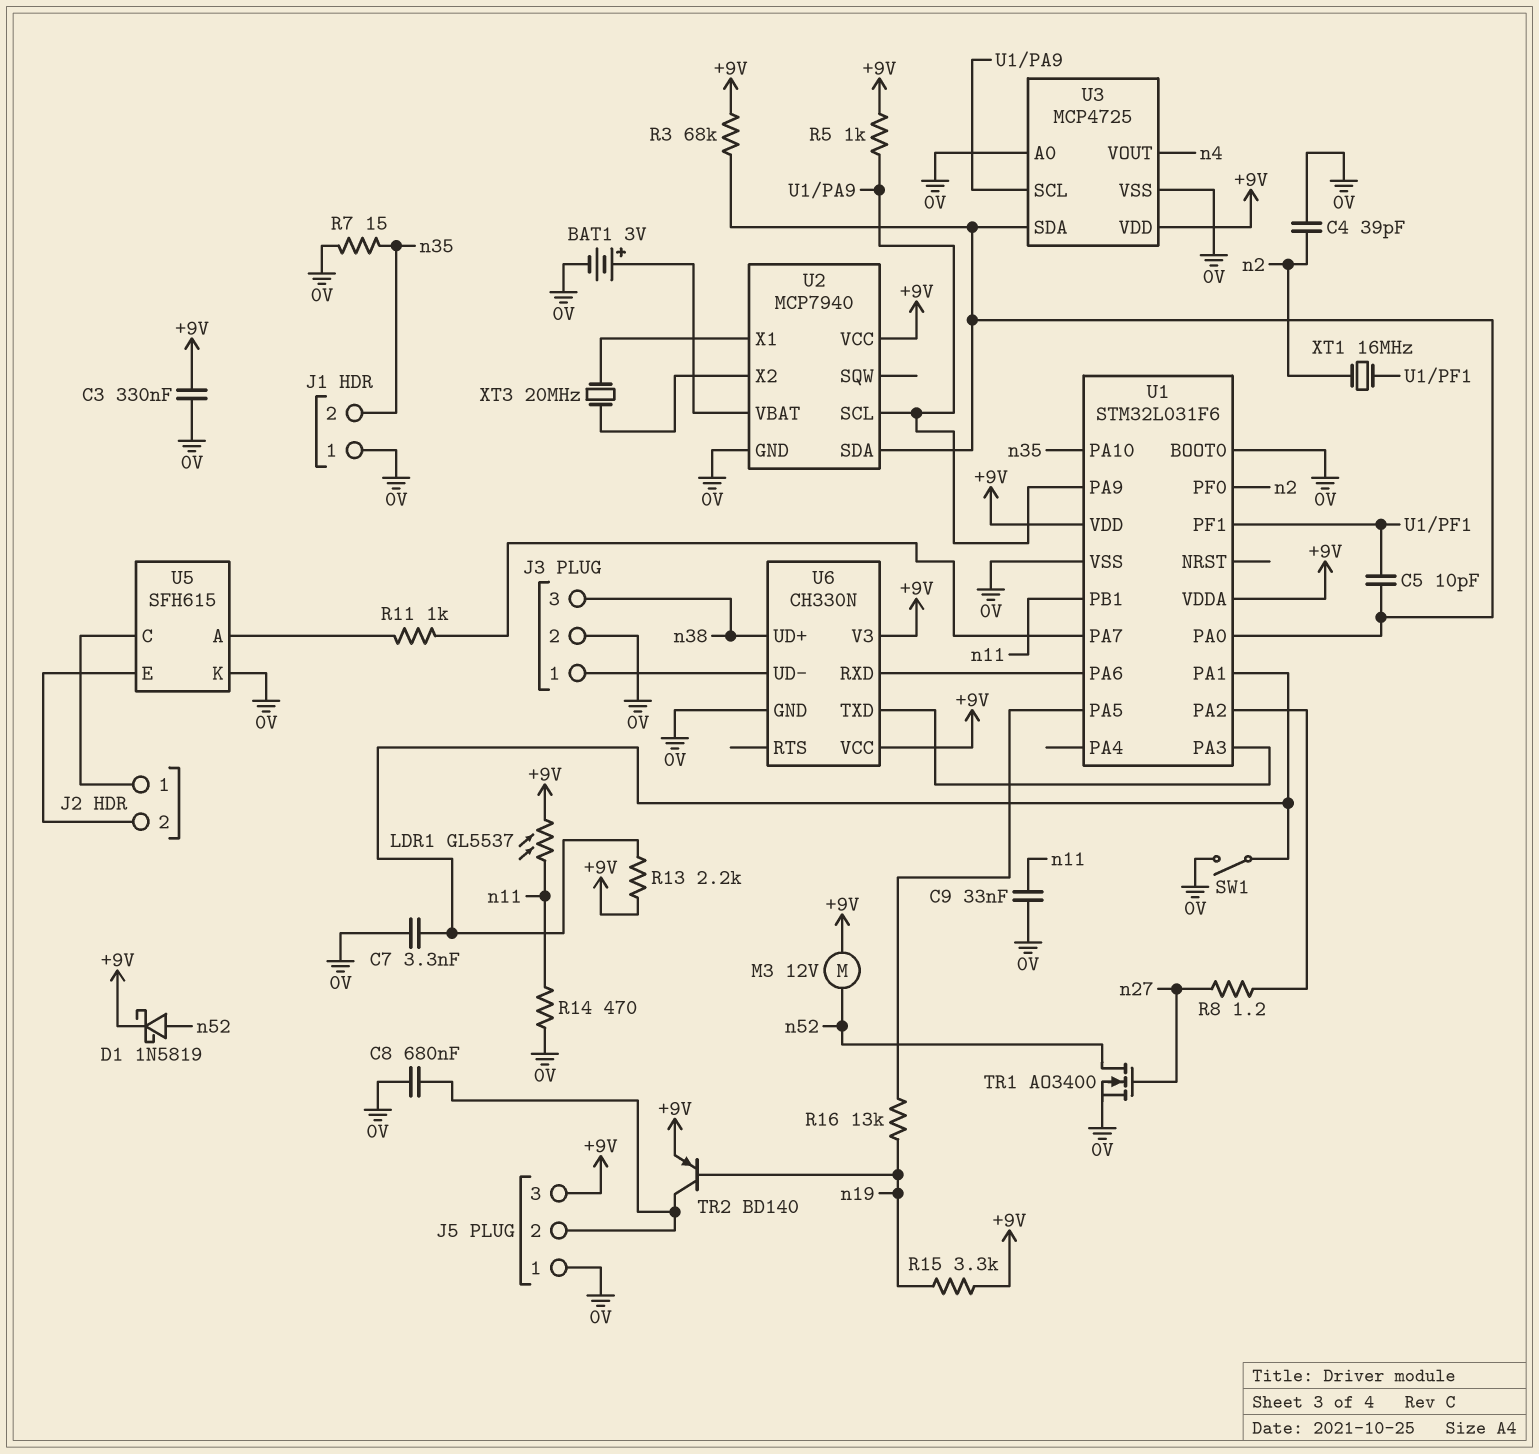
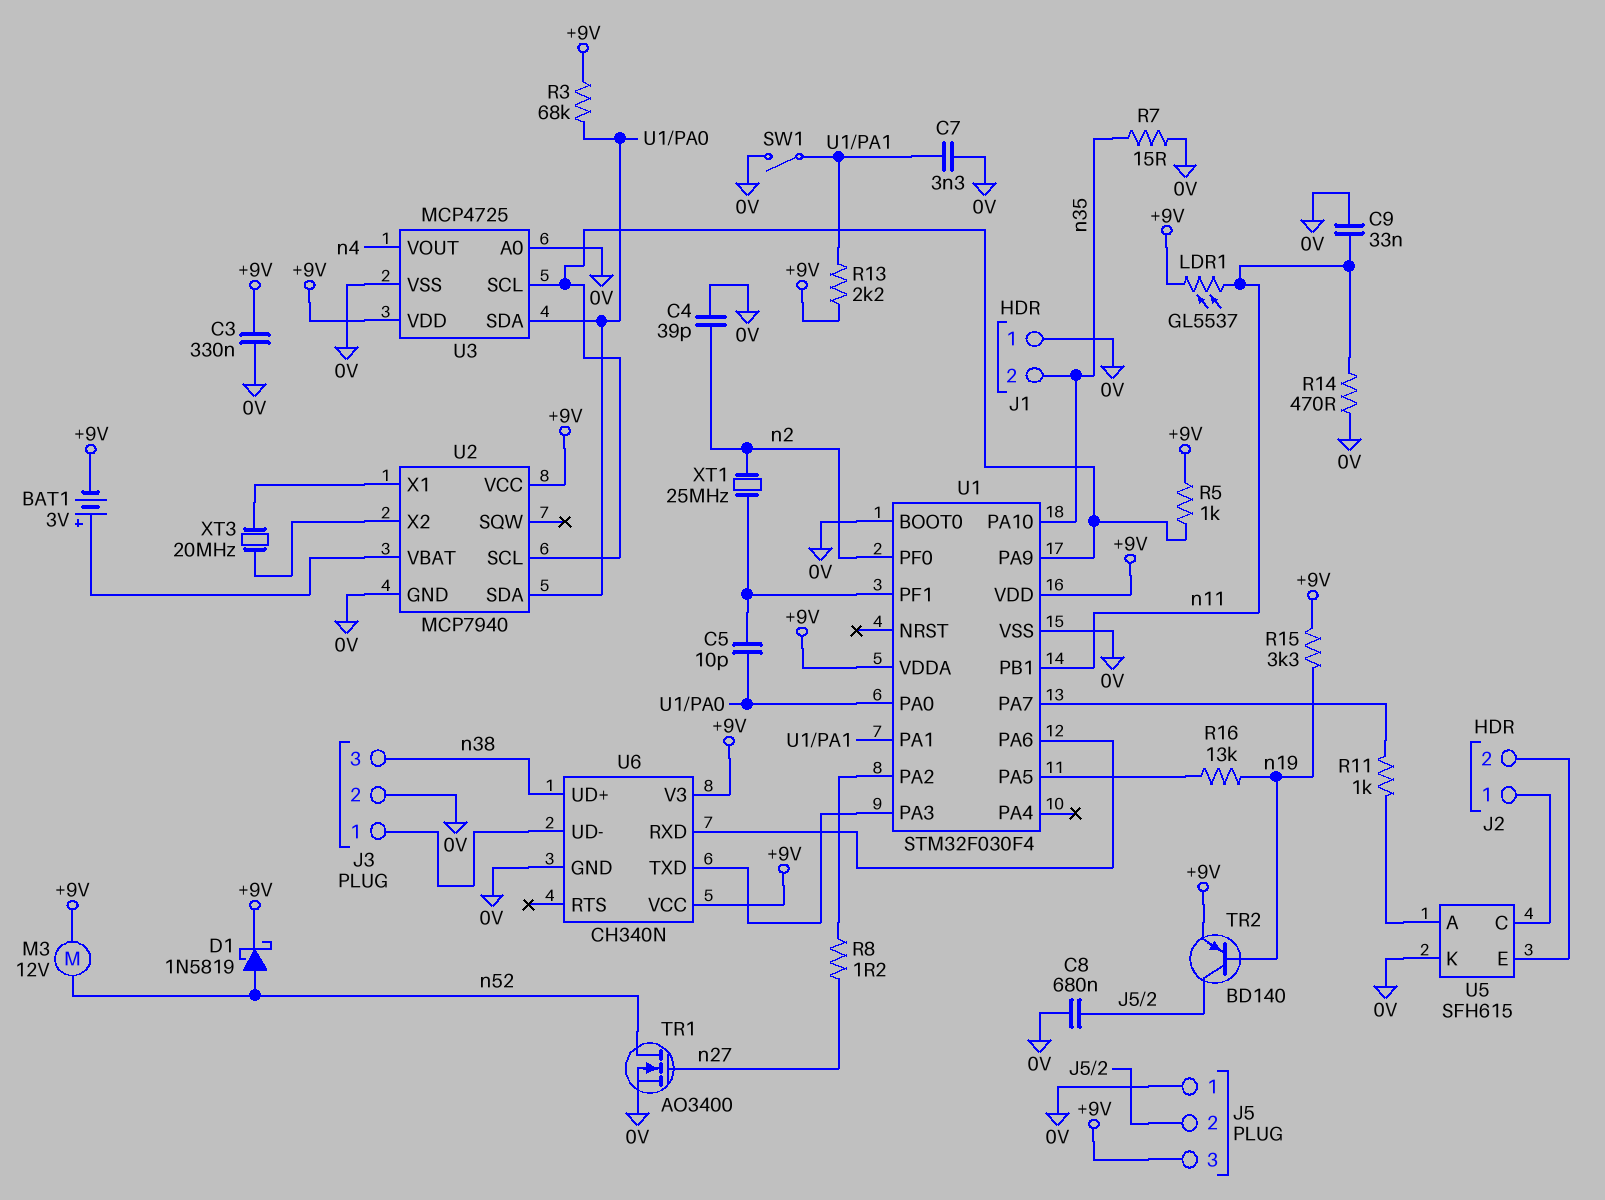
BAT1: 3V (plus U2/VBAT, minus 0V) -> 3V (plus U2/VBAT, minus +9V)
U1: STM32L031F6 -> STM32F030F4
U6: CH330N -> CH340N
XT1: 16MHz (U1/PF1, n2) -> 25MHz (U1/PF1, n2)

